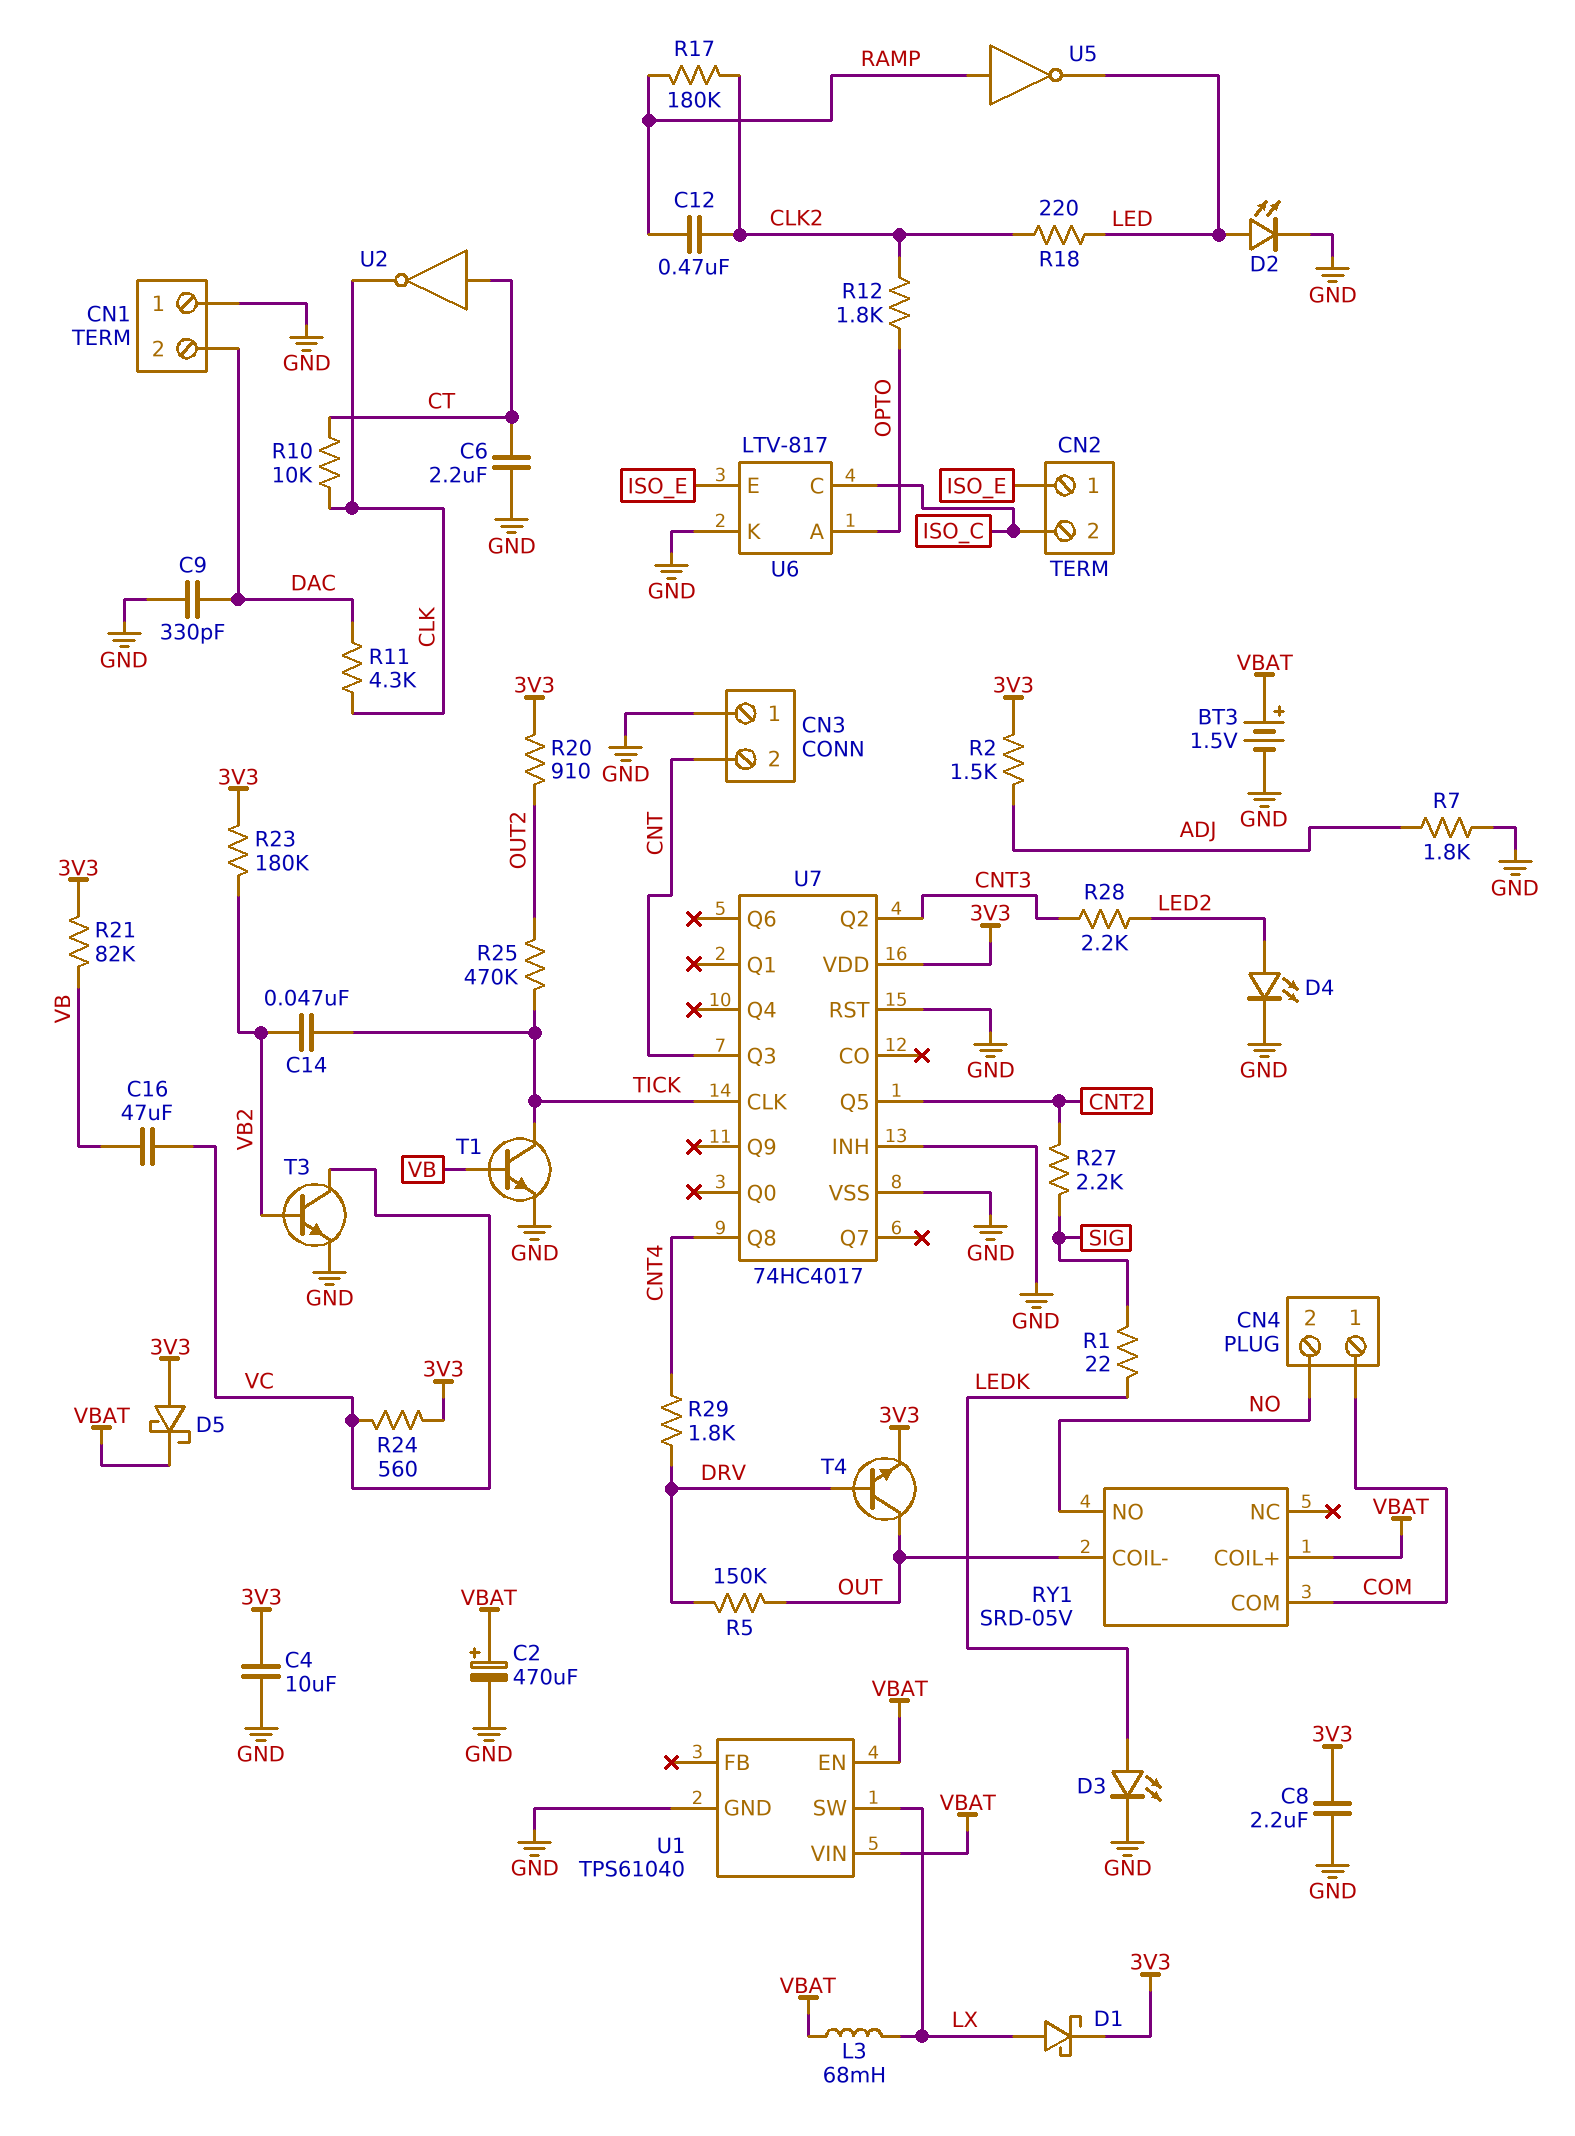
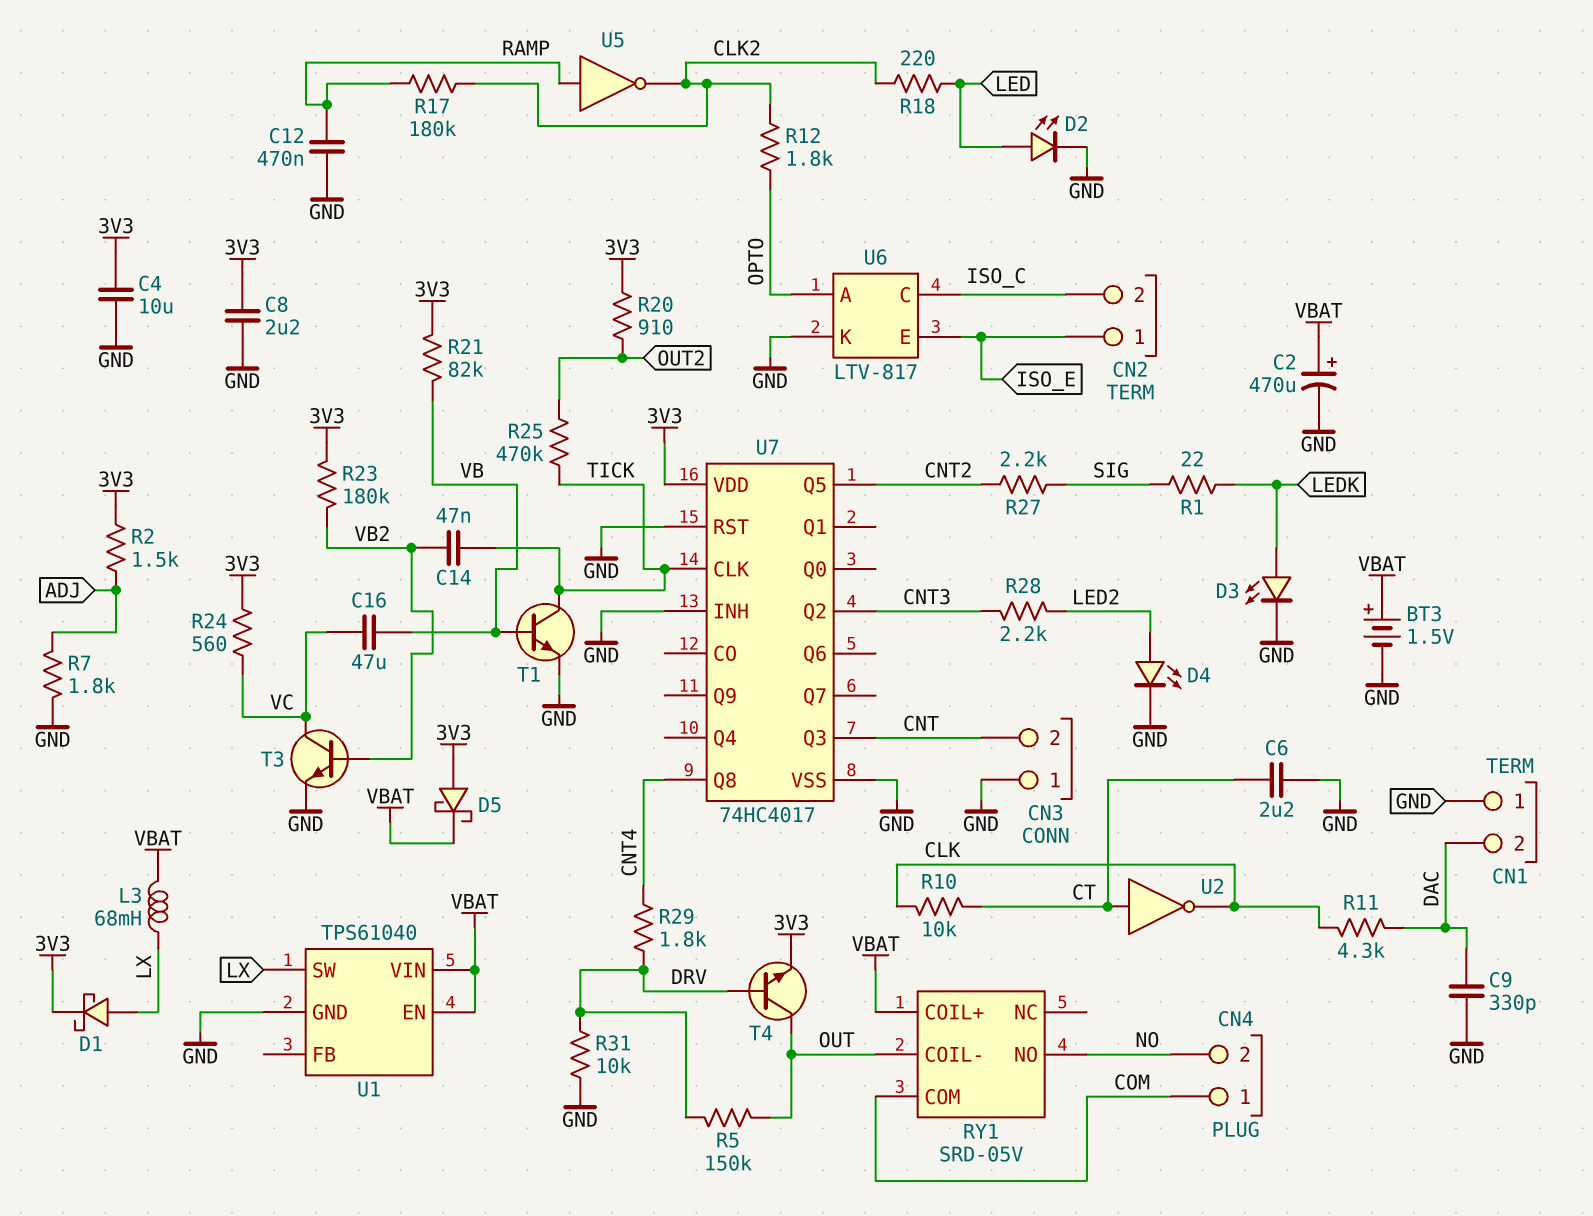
C12: 470nF (CLK2, RAMP) -> 470nF (GND, RAMP)
R31: none -> 10k (DRV, GND)
U5: NOT (in RAMP, out LED) -> NOT (in RAMP, out CLK2)

